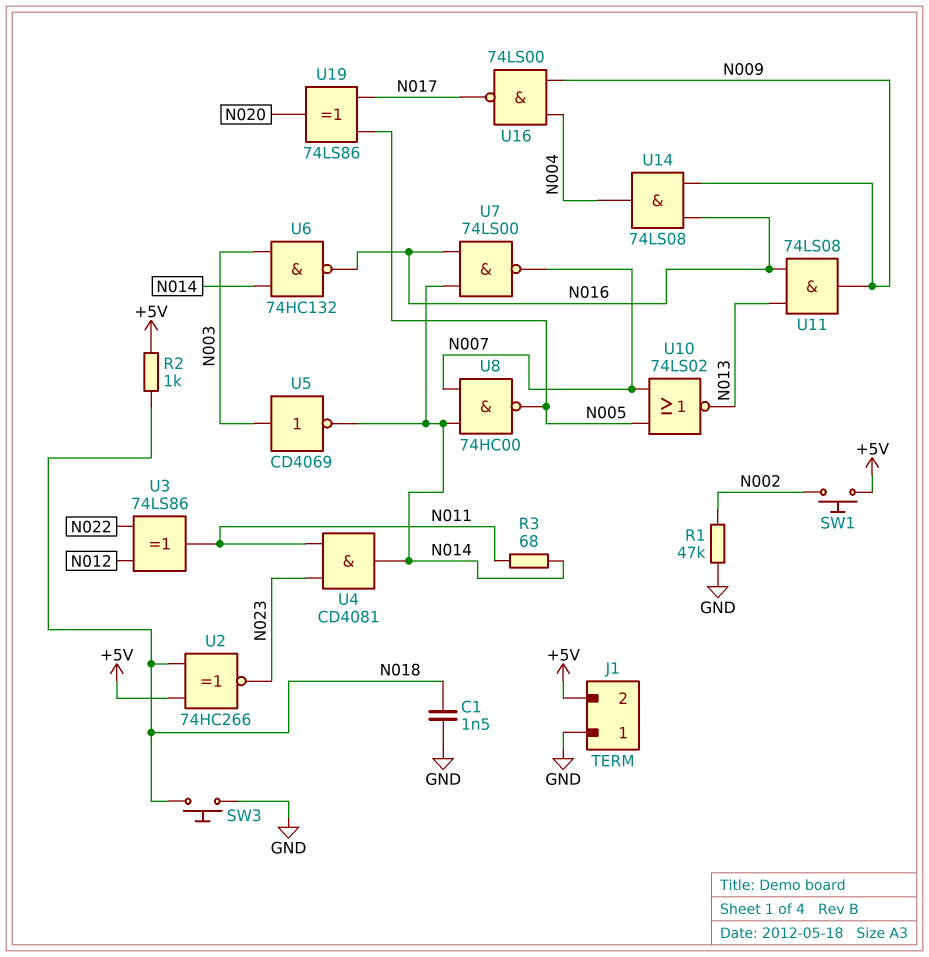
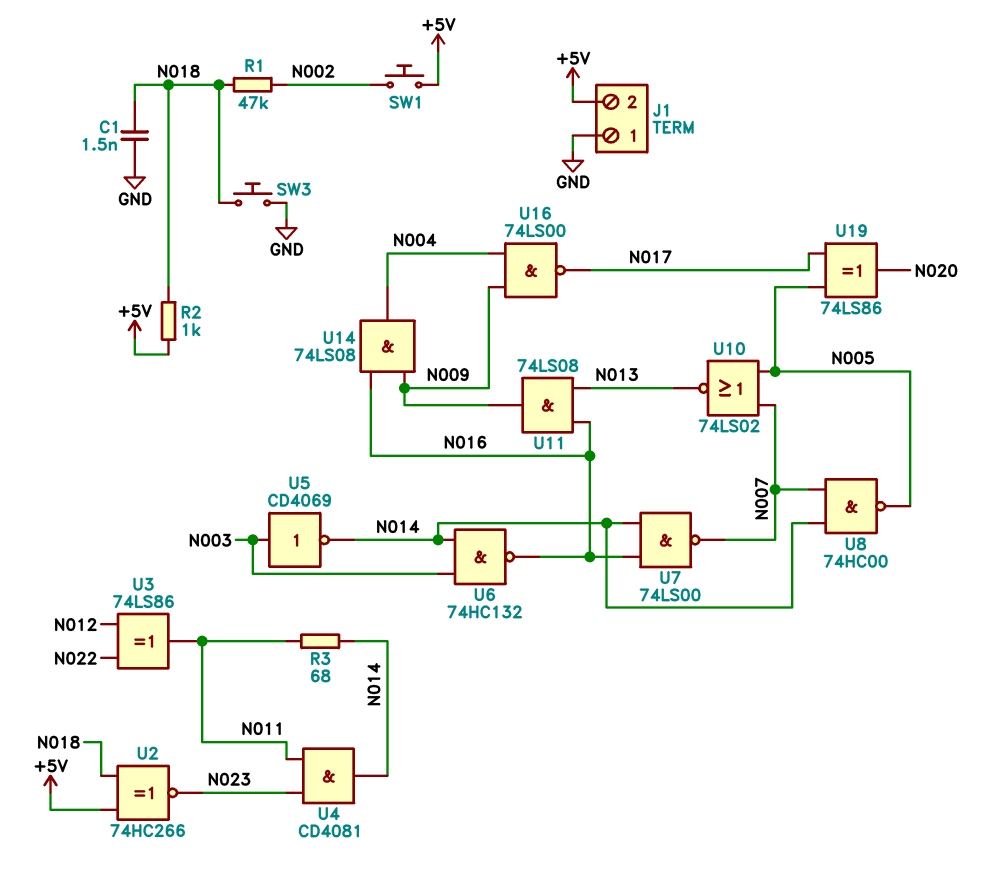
R1: 47k (GND, N002) -> 47k (N002, N018)

